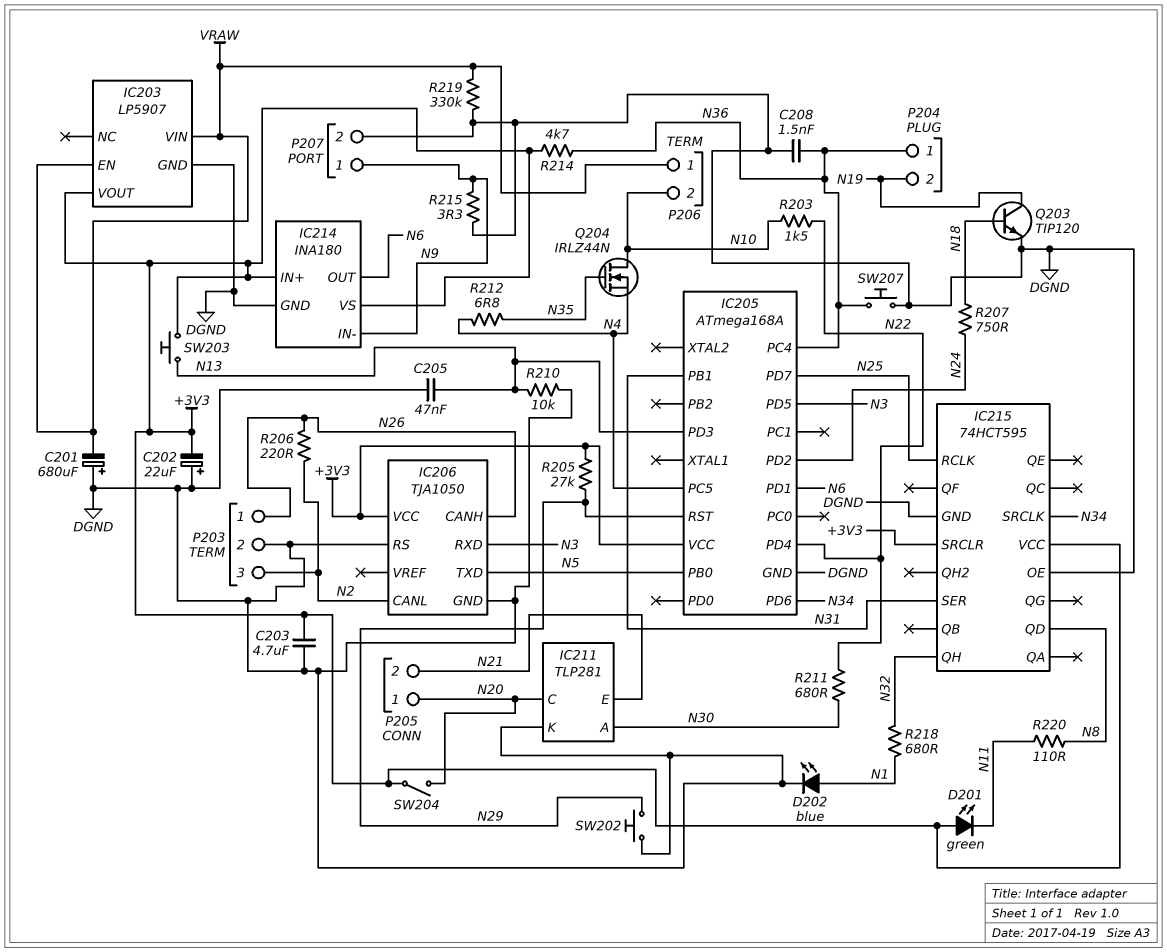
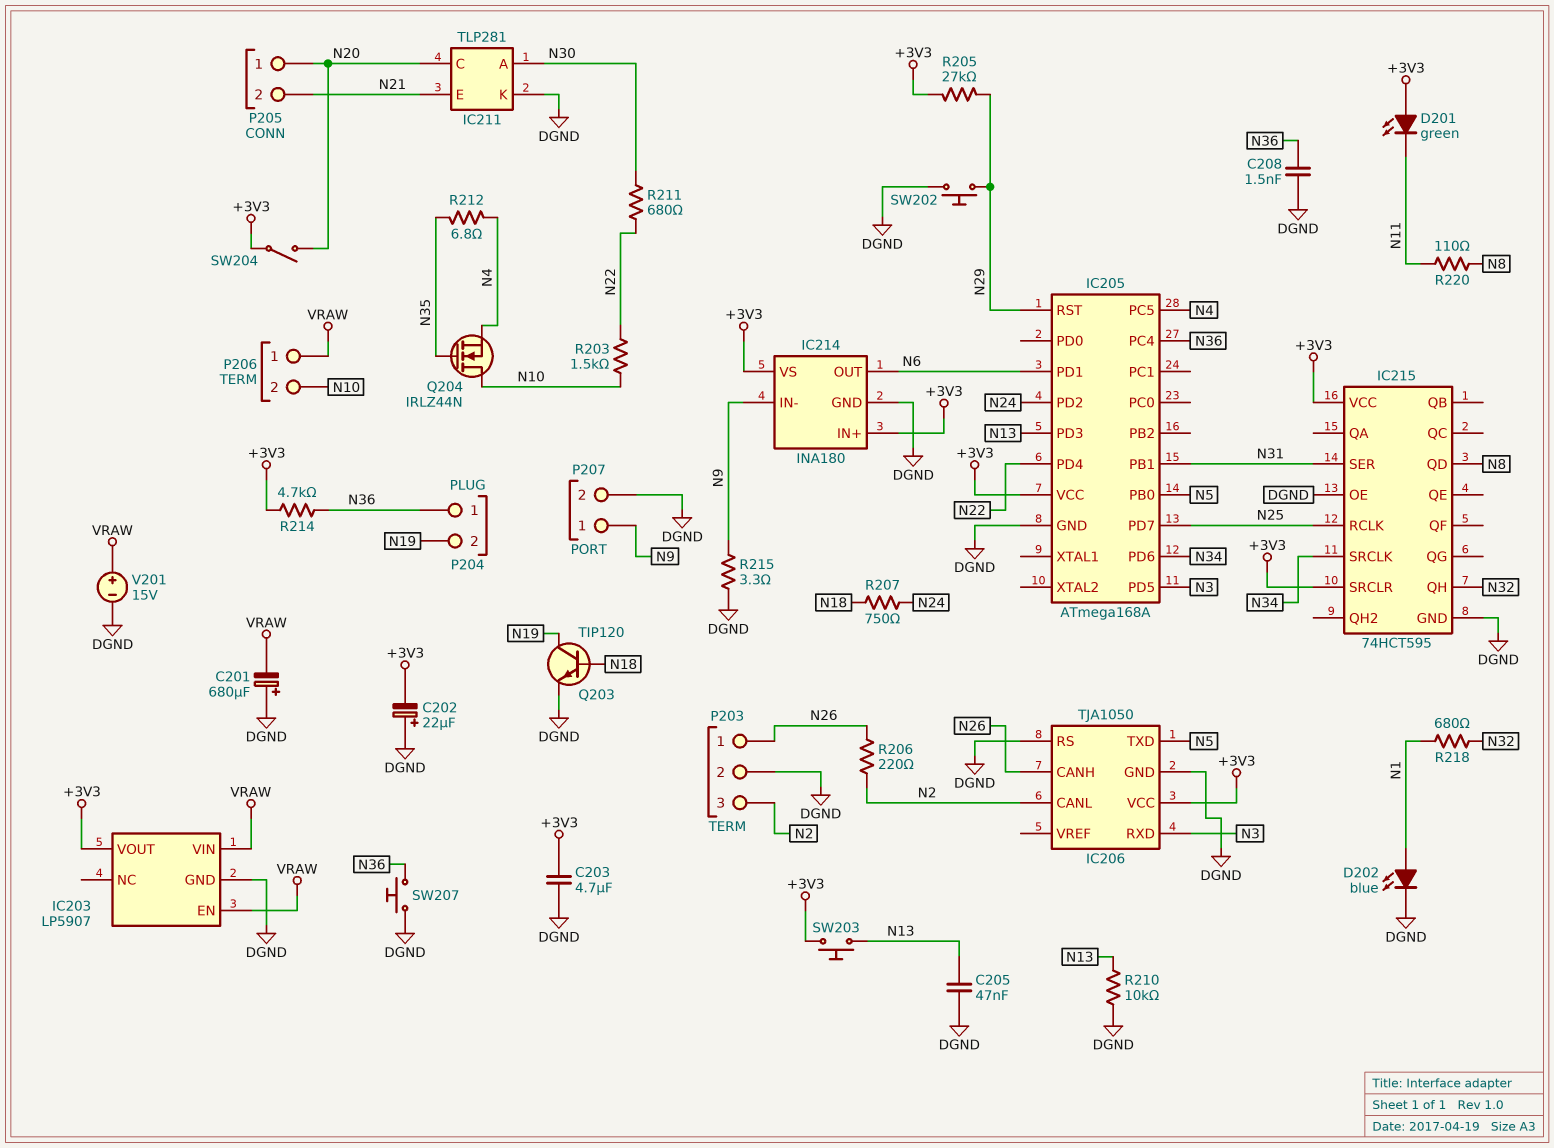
R219: 330k (DGND, VRAW) -> none
V201: none -> 15V (plus VRAW, minus DGND)

